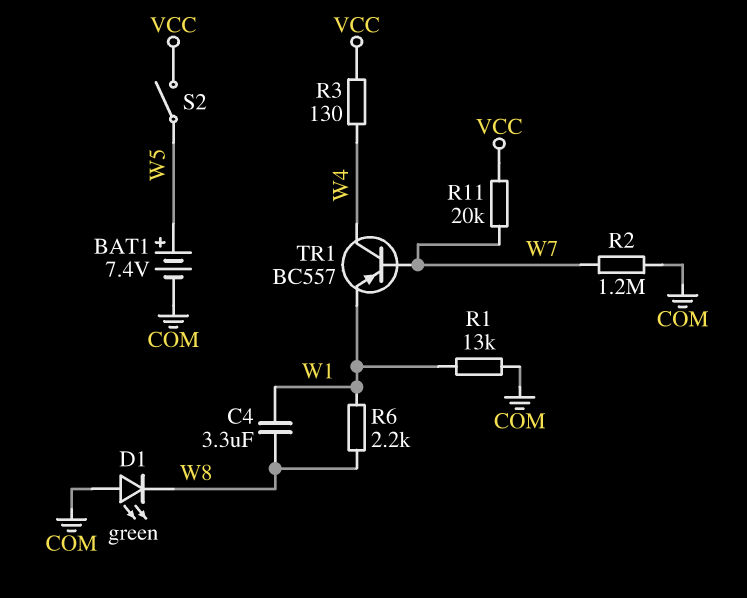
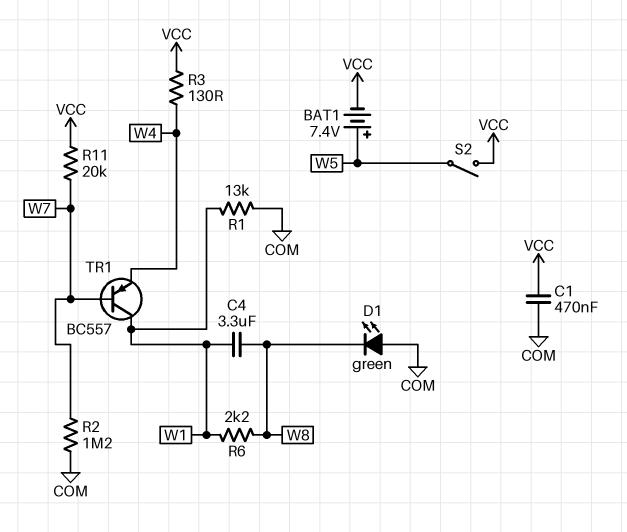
BAT1: 7.4V (plus W5, minus COM) -> 7.4V (plus W5, minus VCC)
C1: none -> 470nF (COM, VCC)
TR1: PNP BC557 (B W7, C W4, E W1) -> PNP BC557 (B W7, C W1, E W4)

